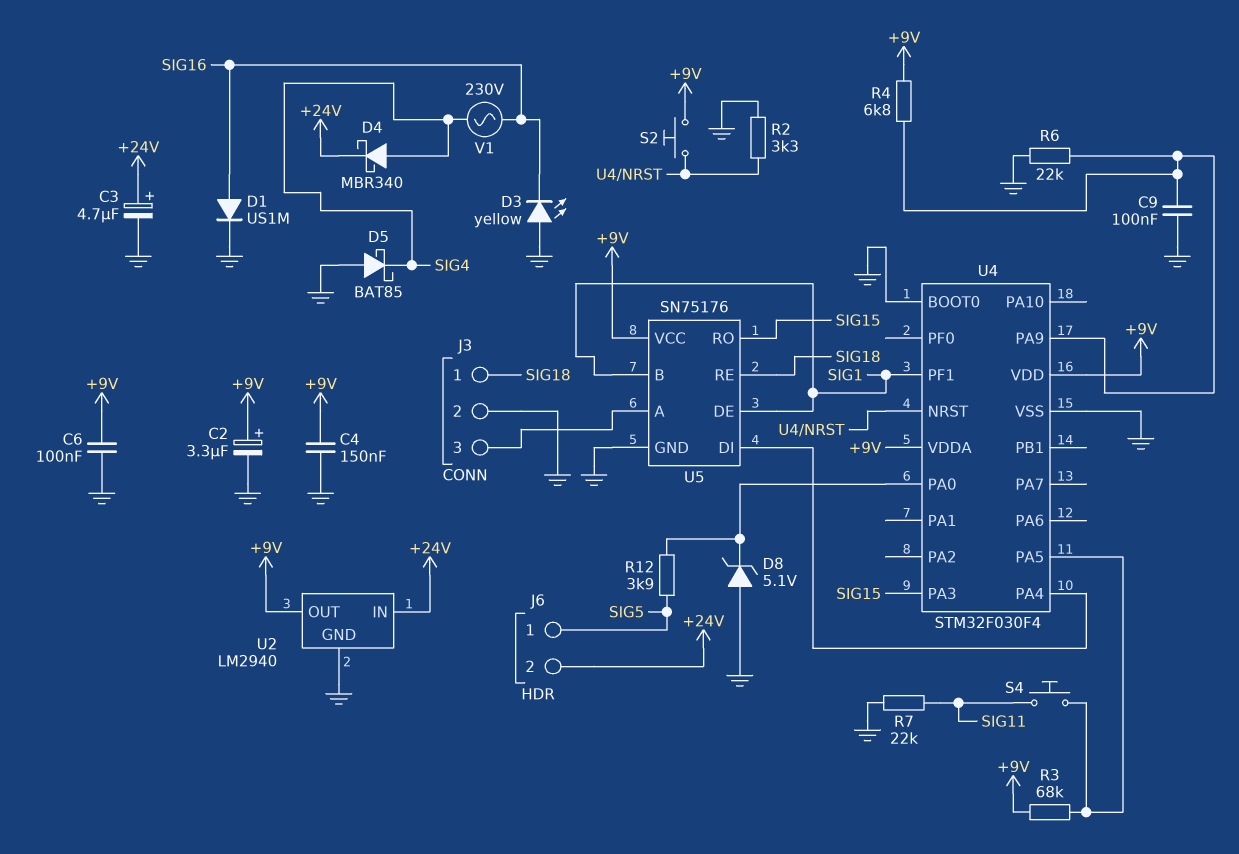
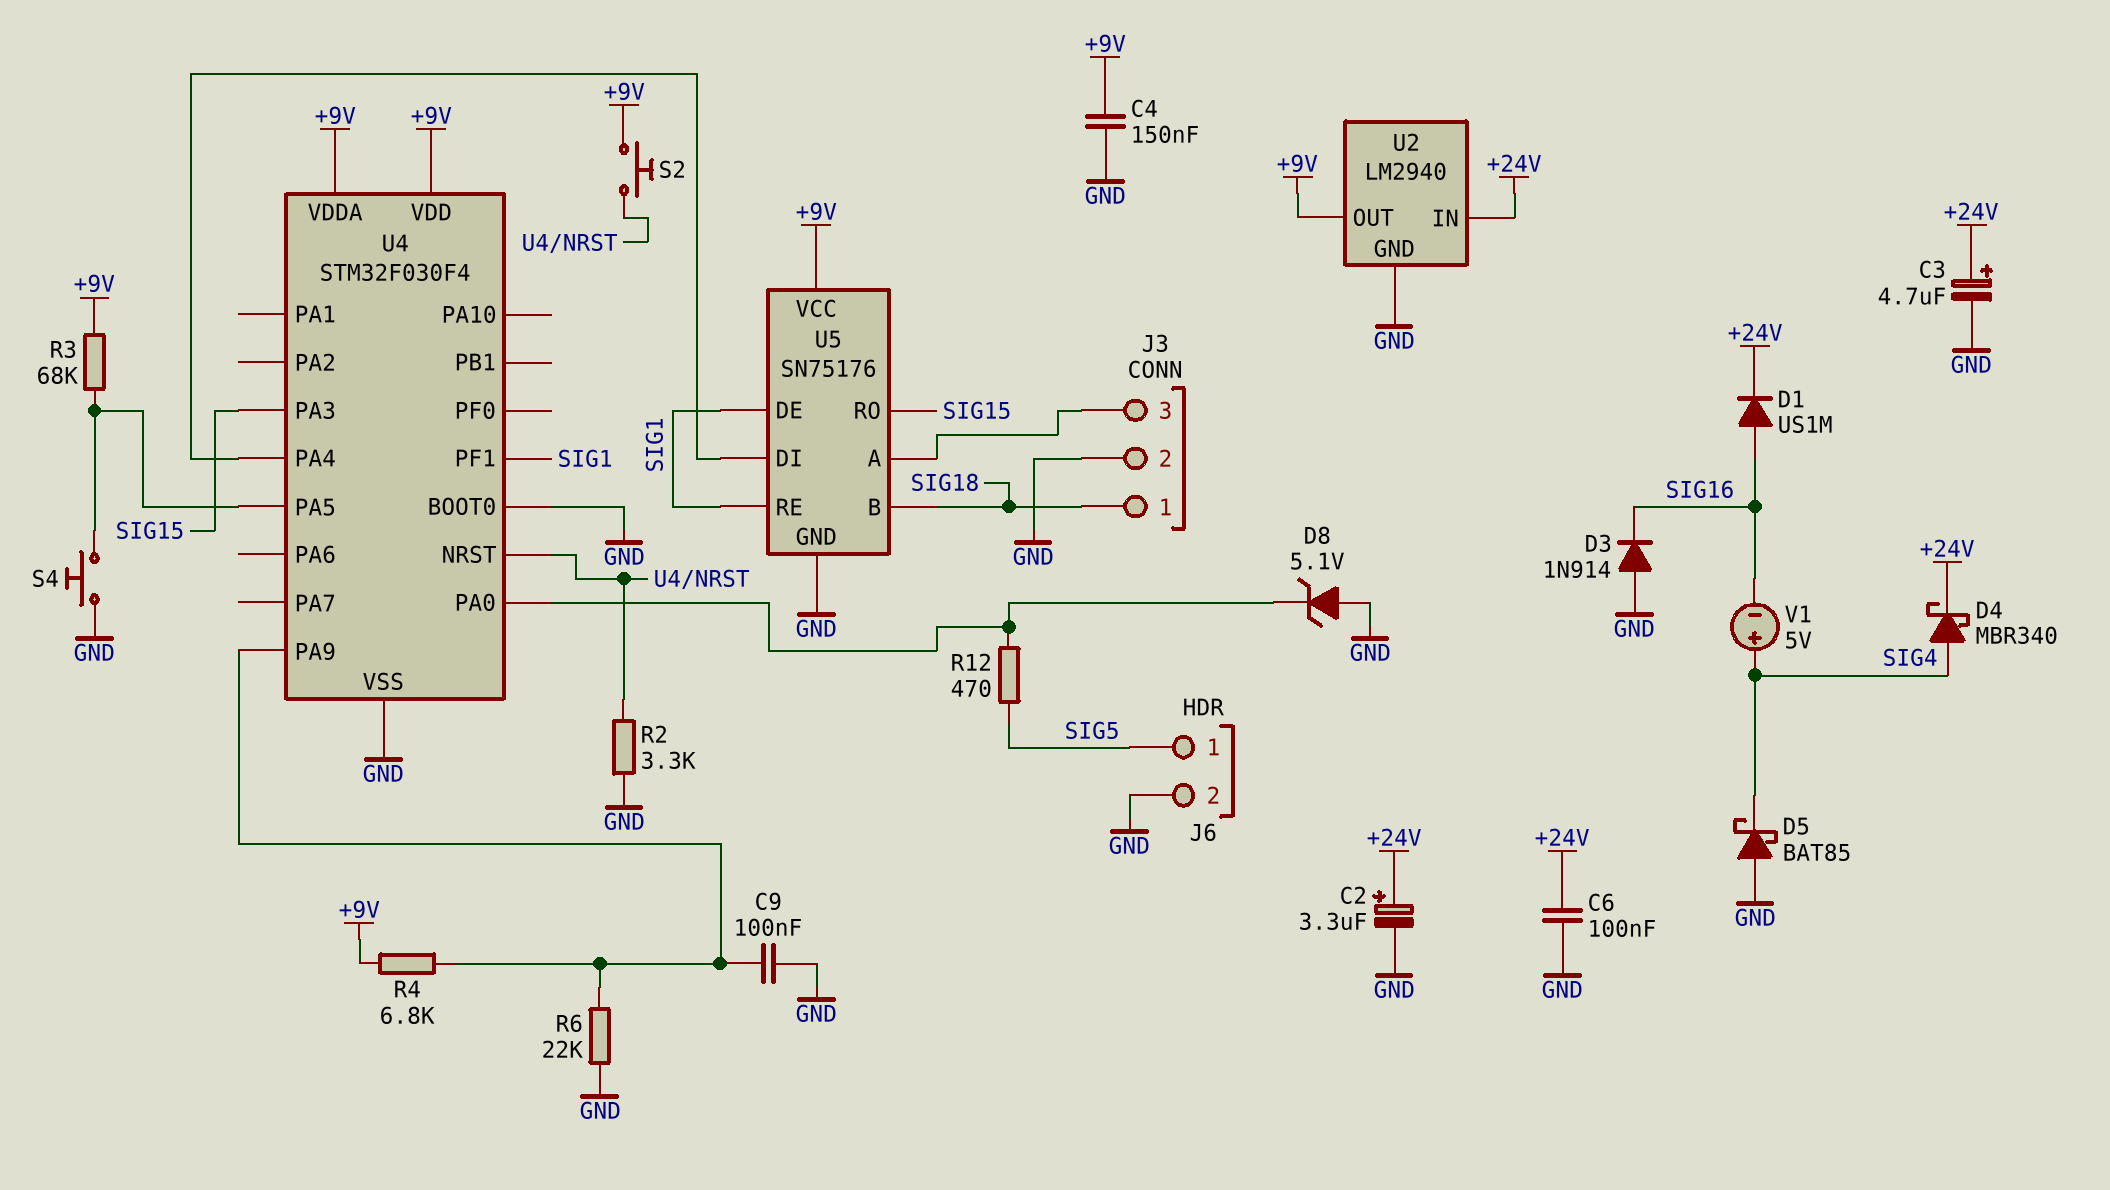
C2: 3.3uF (plus +9V, minus GND) -> 3.3uF (plus +24V, minus GND)
C6: 100nF (+9V, GND) -> 100nF (+24V, GND)
D1: diode US1M (A SIG16, K GND) -> diode US1M (A SIG16, K +24V)
D3: LED yellow (A GND, K SIG16) -> diode 1N914 (A GND, K SIG16)
J6 pin 2: +24V -> GND
R7: 22k (GND, SIG11) -> none
R12: 3.9k (SIG5, U4/PA0) -> 470 (SIG5, U4/PA0)
S4: button (SIG11, U4/PA5) -> button (GND, U4/PA5)
U5 pin B: SIG1 -> SIG18
U5 pin RE: SIG18 -> SIG1
V1: AC 230V (SIG4, SIG16) -> 5V (plus SIG4, minus SIG16)

